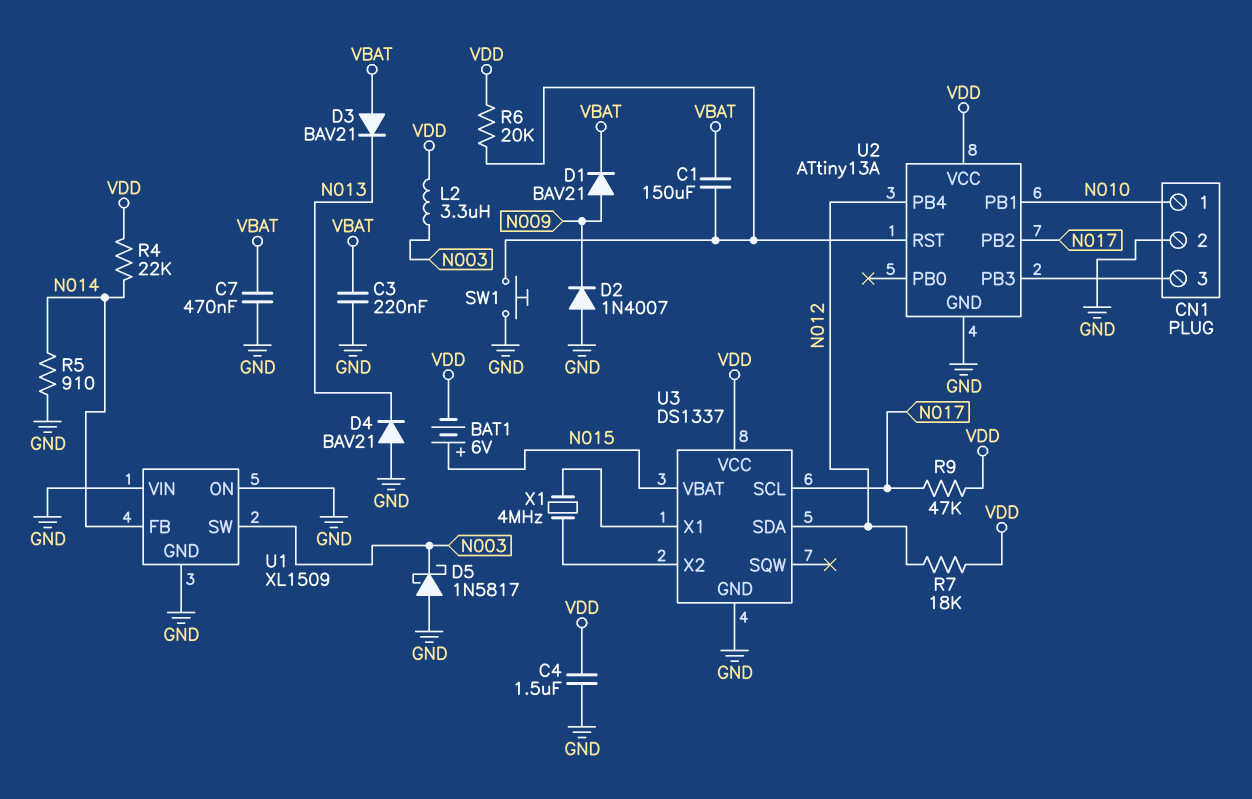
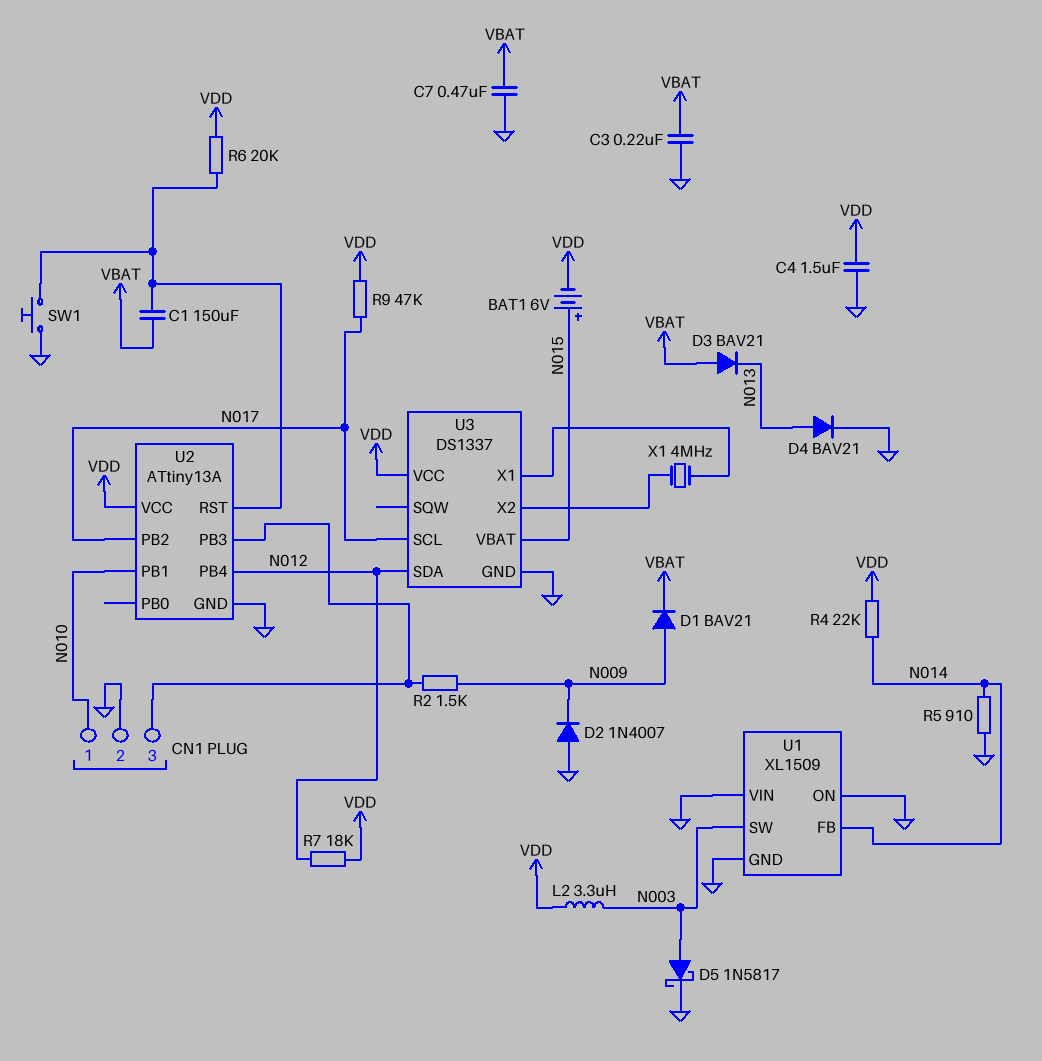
D4: diode BAV21 (A GND, K N013) -> diode BAV21 (A N013, K GND)
D5: schottky 1N5817 (A GND, K N003) -> schottky 1N5817 (A N003, K GND)
R2: none -> 1.5k (CN1/3, N009)

